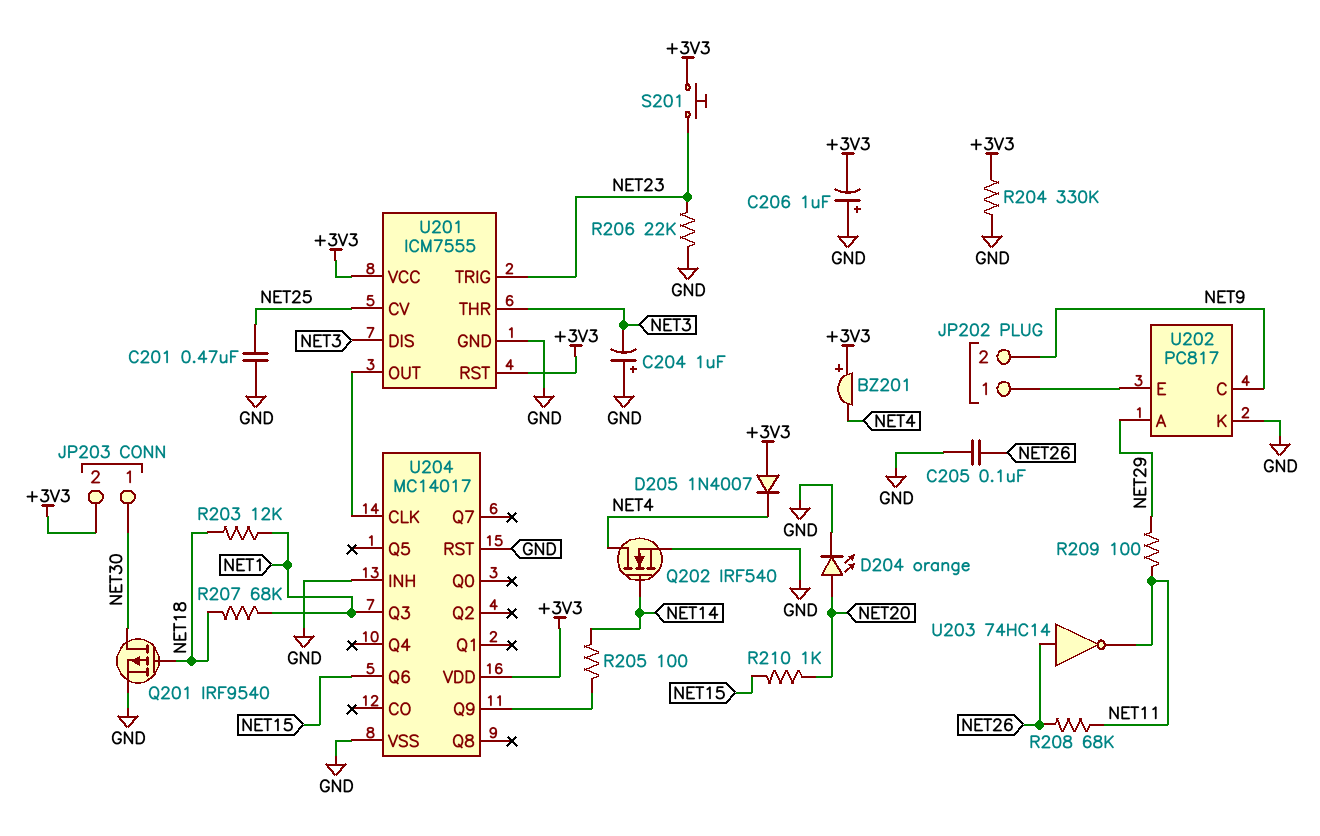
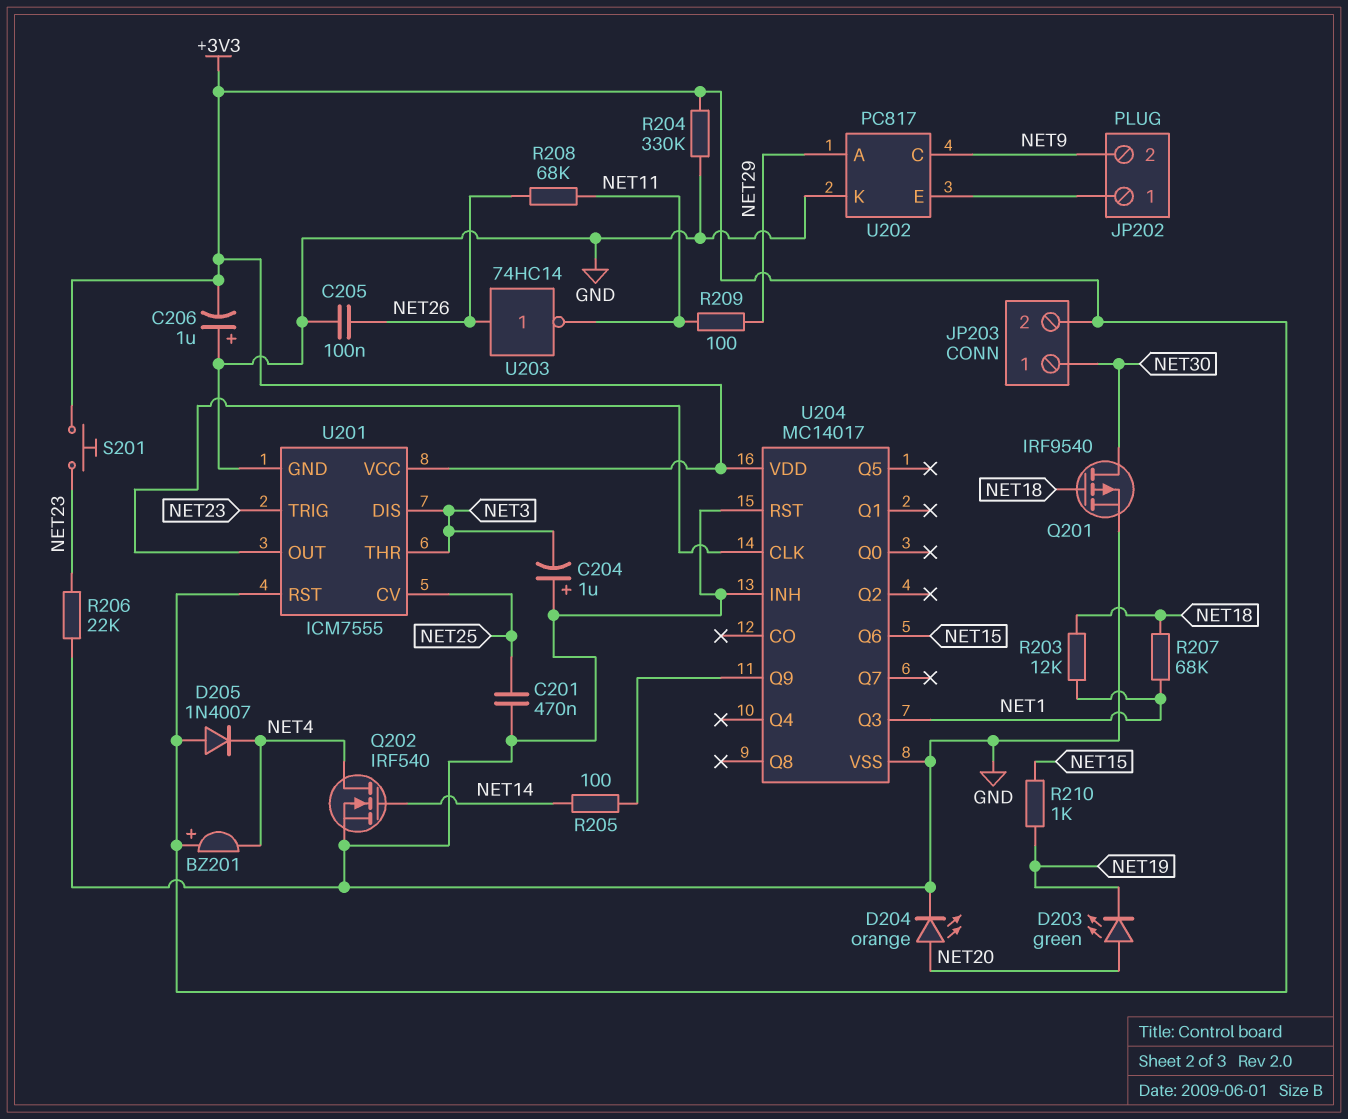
D203: none -> LED green (A NET20, K NET19)
R210: 1k (NET15, NET20) -> 1k (NET15, NET19)

